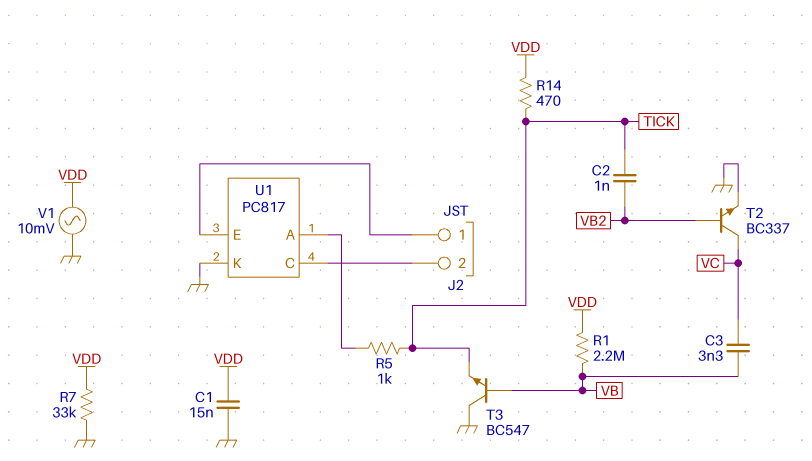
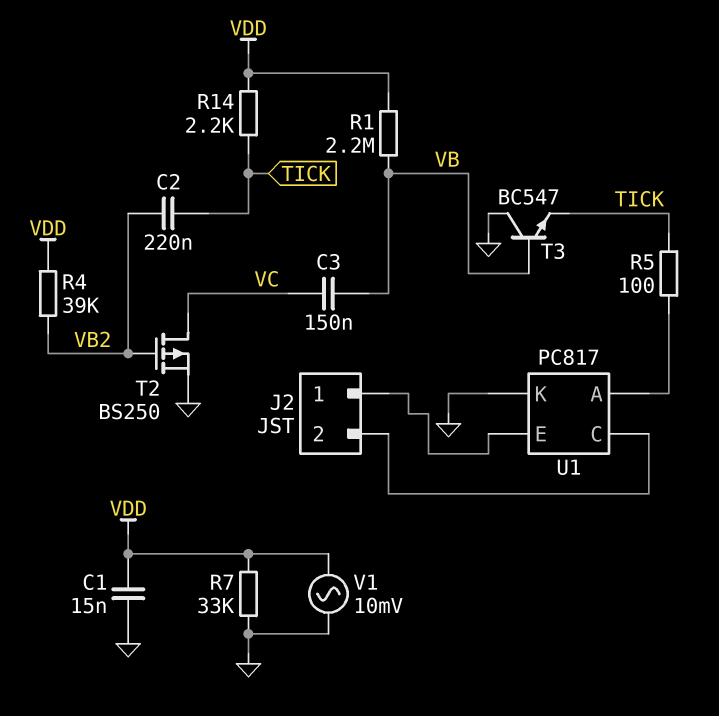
C2: 1nF (TICK, VB2) -> 220nF (TICK, VB2)
C3: 3.3nF (VB, VC) -> 150nF (VB, VC)
R4: none -> 39k (VB2, VDD)
R5: 1k (TICK, U1/A) -> 100 (TICK, U1/A)
R14: 470 (TICK, VDD) -> 2.2k (TICK, VDD)
T2: NPN BC337 (B VB2, C VC, E GND) -> PMOS BS250 (G VB2, D VC, S GND)

